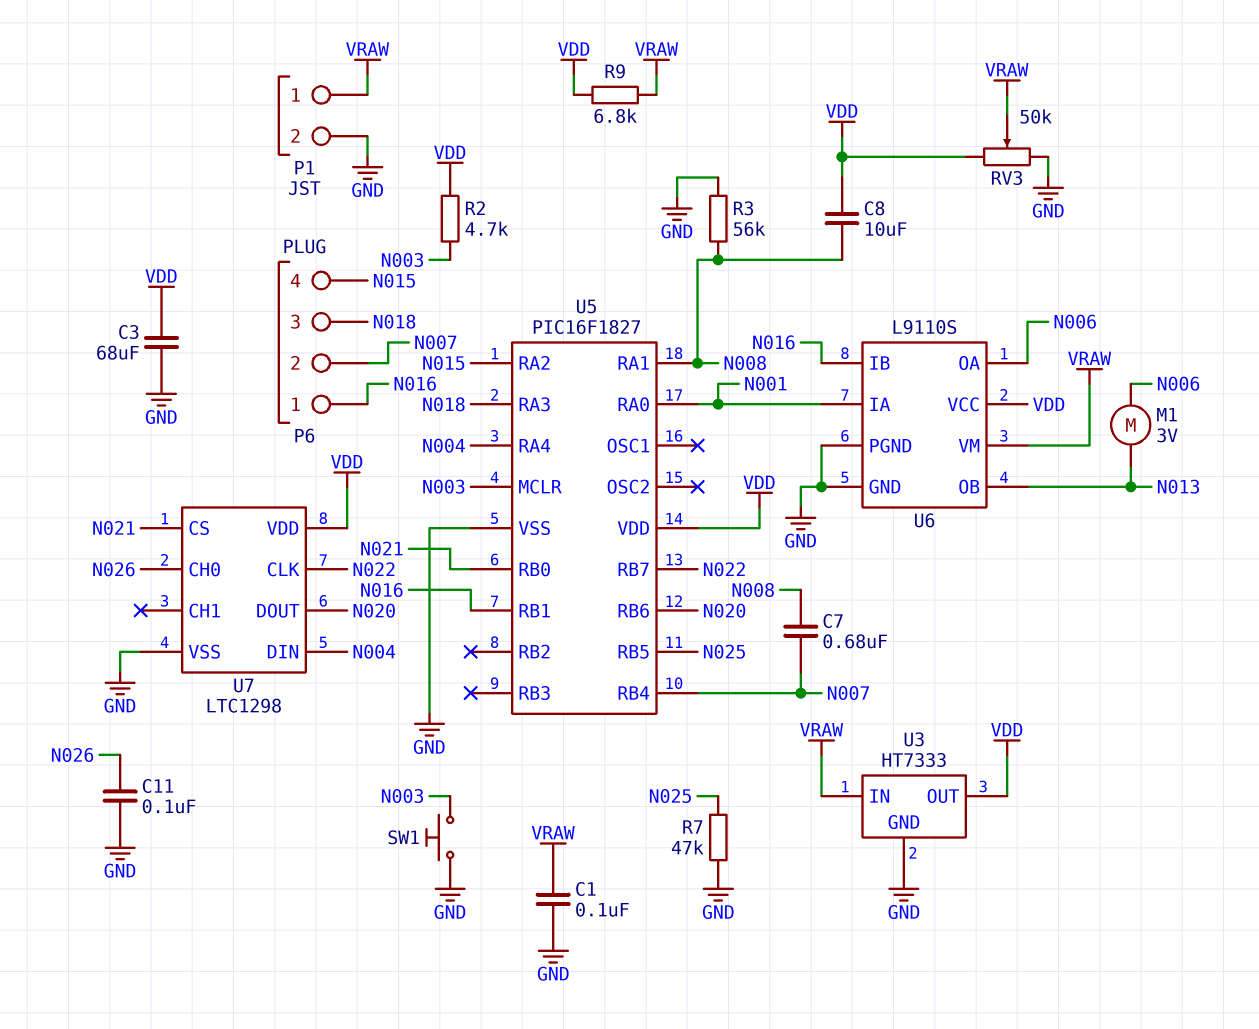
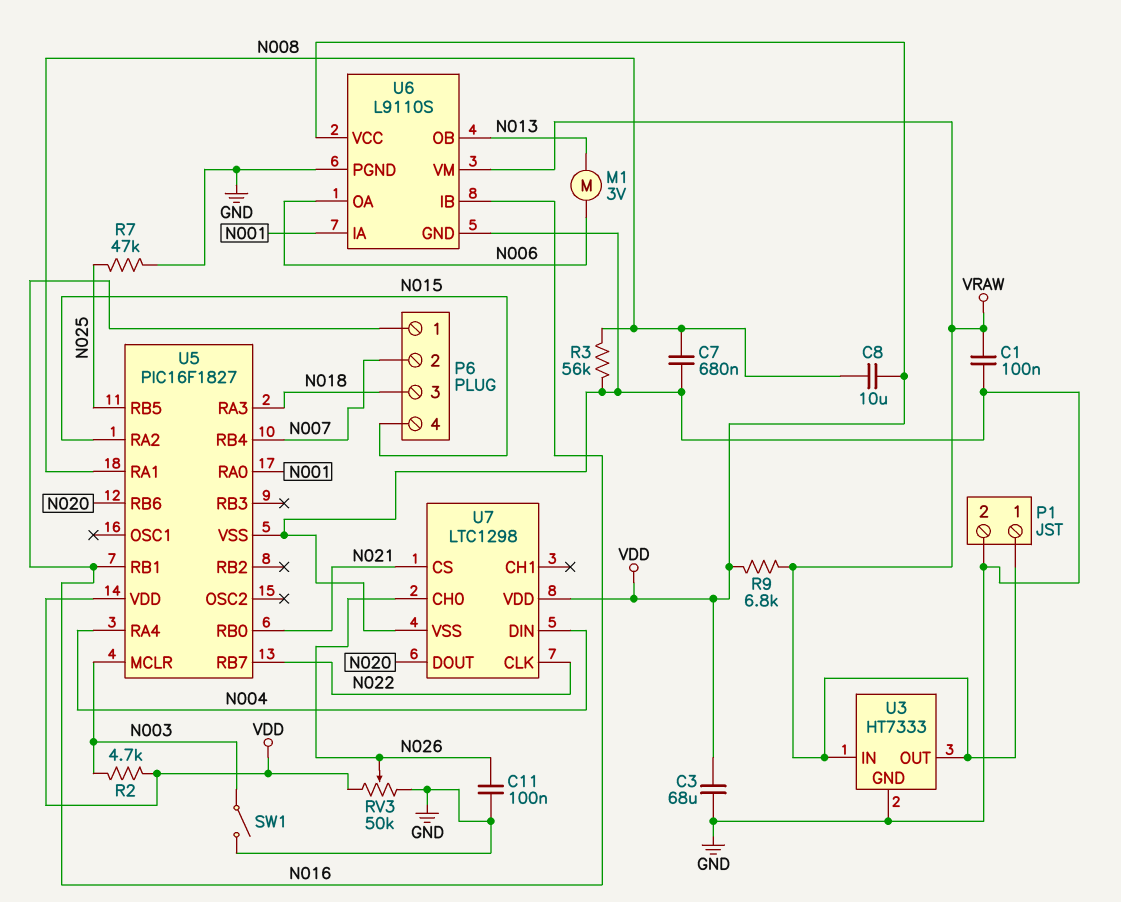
C7: 680nF (N007, N008) -> 680nF (GND, N008)
RV3: 50k (GND, VDD, wiper VRAW) -> 50k (GND, VDD, wiper N026)
SW1: button (GND, N003) -> switch (GND, N003)
U3 pin OUT: VDD -> VRAW

